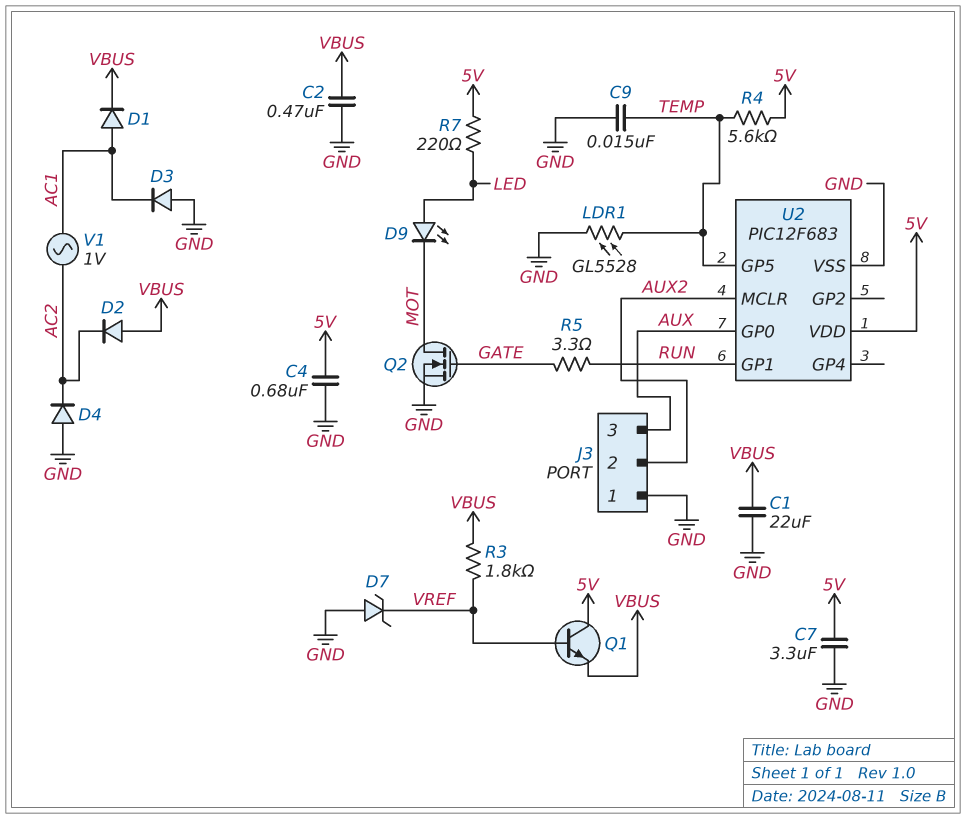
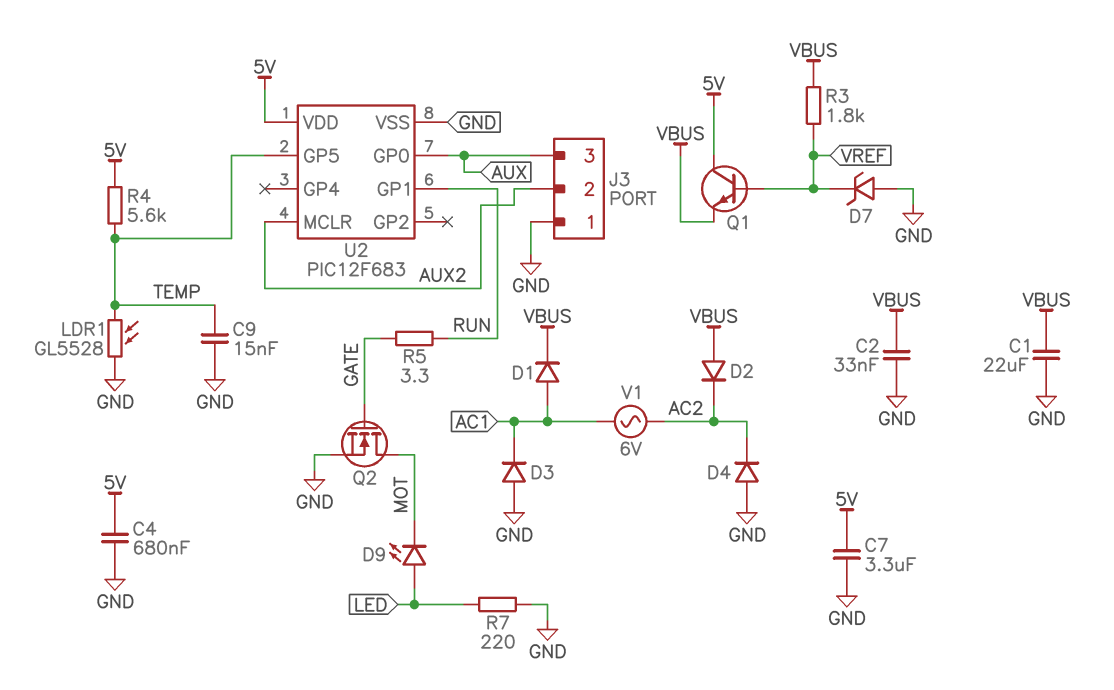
C2: 470nF (GND, VBUS) -> 33nF (GND, VBUS)
R7: 220 (5V, LED) -> 220 (GND, LED)
V1: AC 1V (AC1, AC2) -> AC 6V (AC1, AC2)

